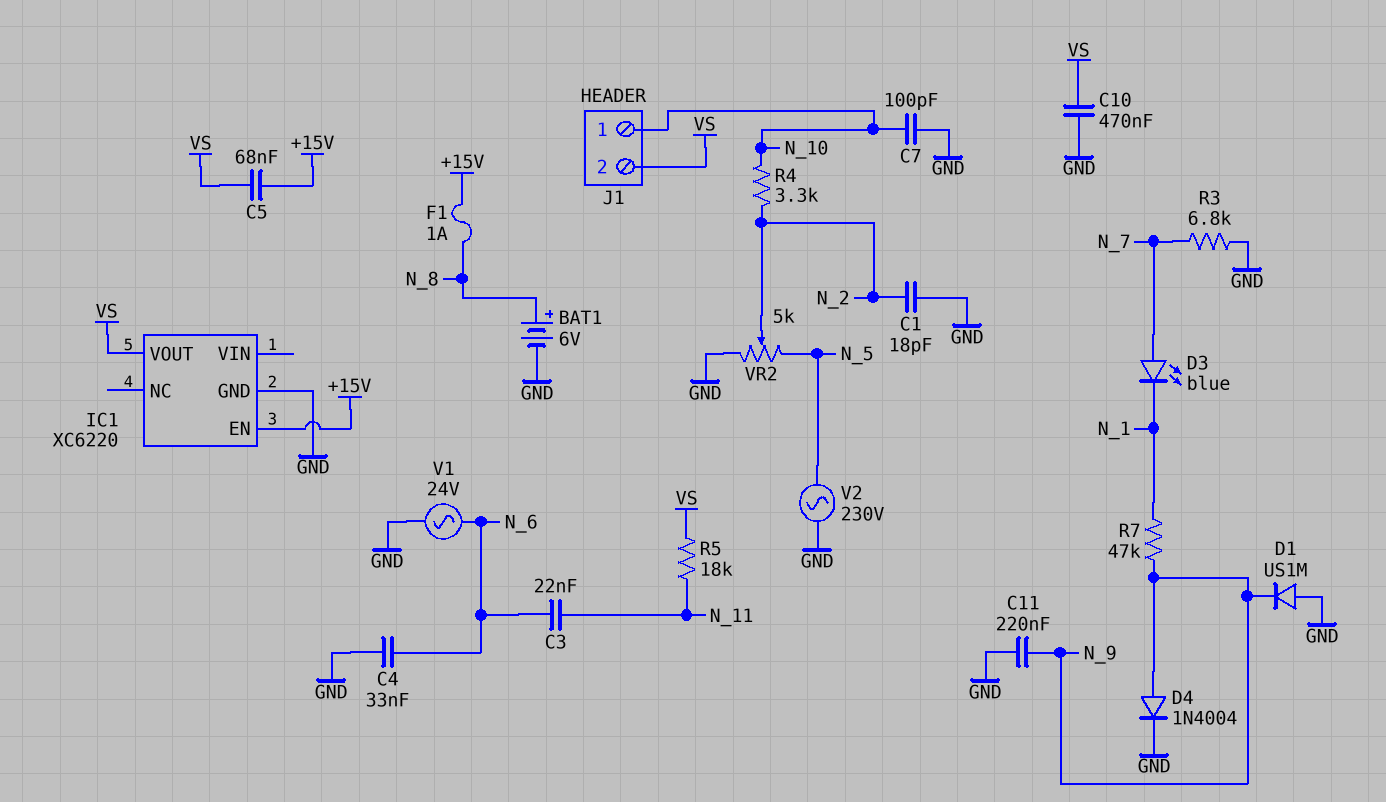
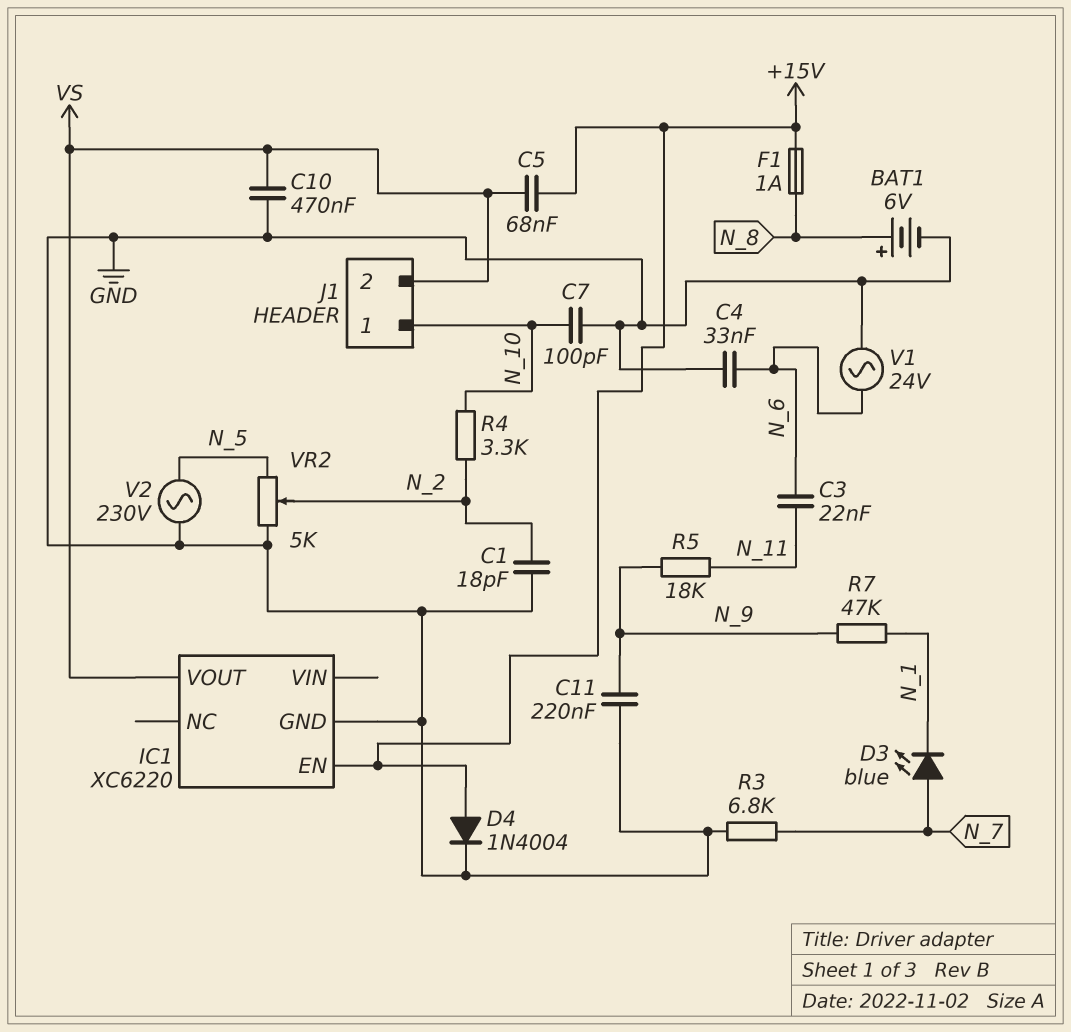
D1: diode US1M (A GND, K N_9) -> none
D4: diode 1N4004 (A N_9, K GND) -> diode 1N4004 (A +15V, K GND)
R5: 18k (N_11, VS) -> 18k (N_9, N_11)

